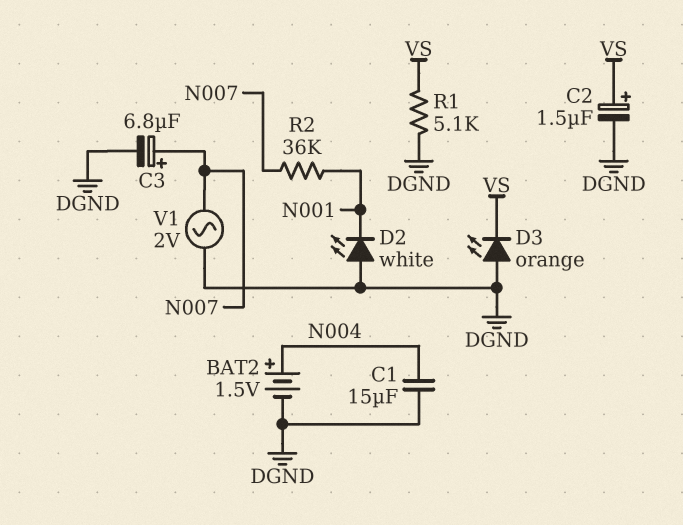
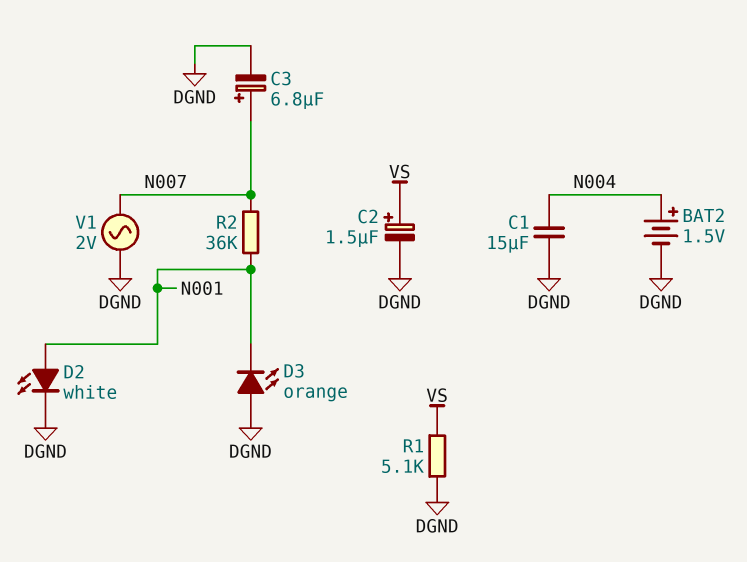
D2: LED white (A DGND, K N001) -> LED white (A N001, K DGND)
D3: LED orange (A DGND, K VS) -> LED orange (A DGND, K N001)

